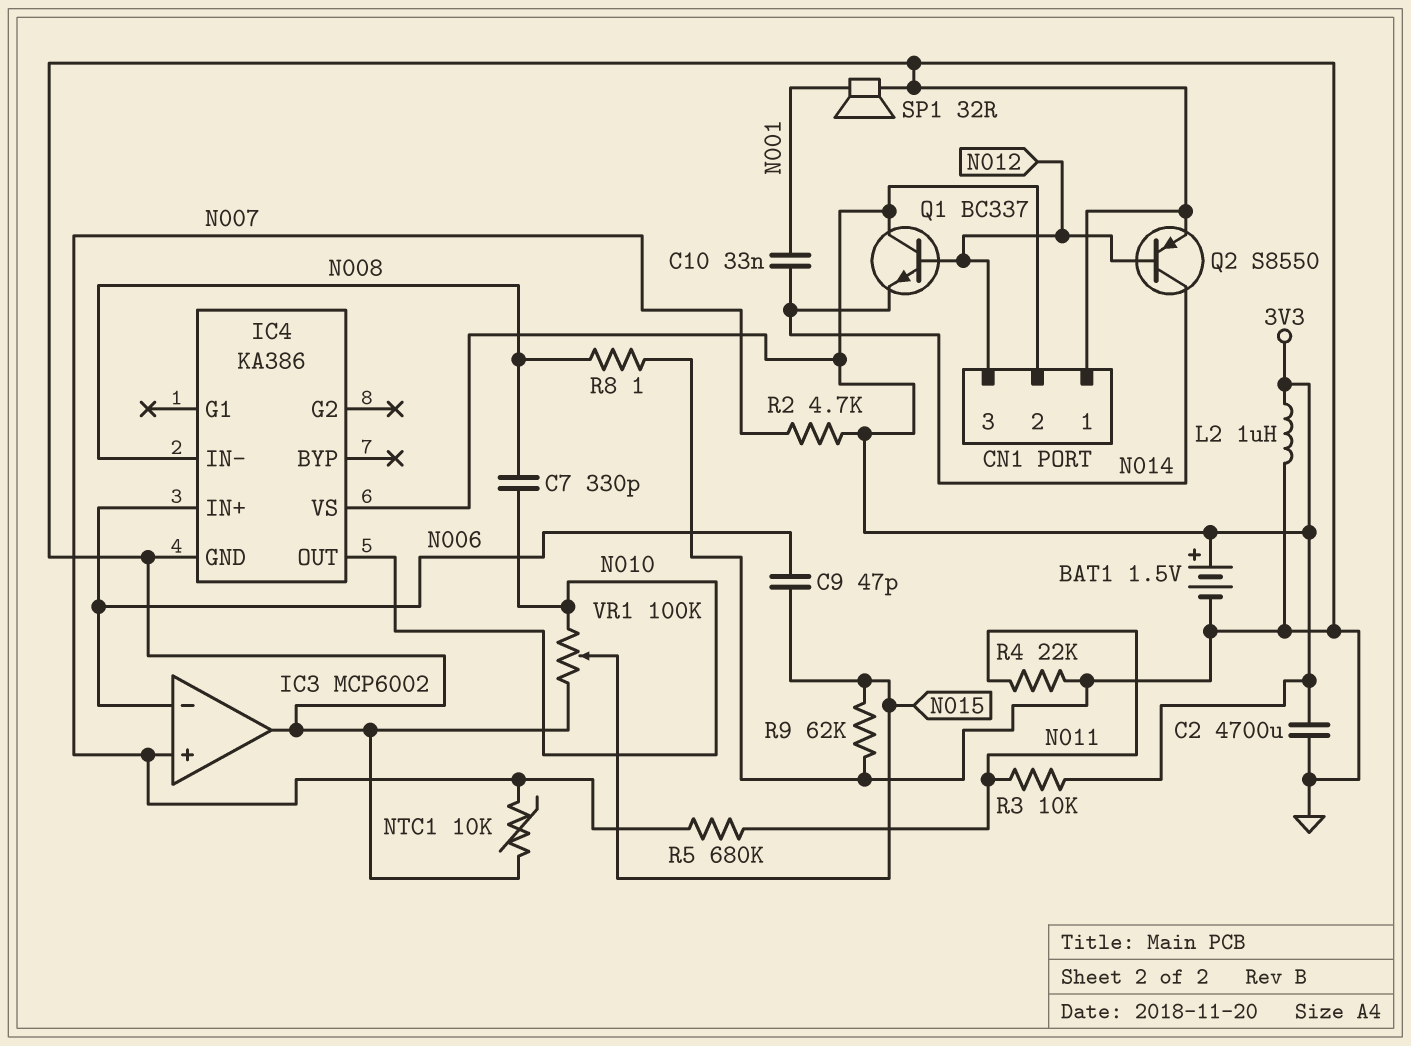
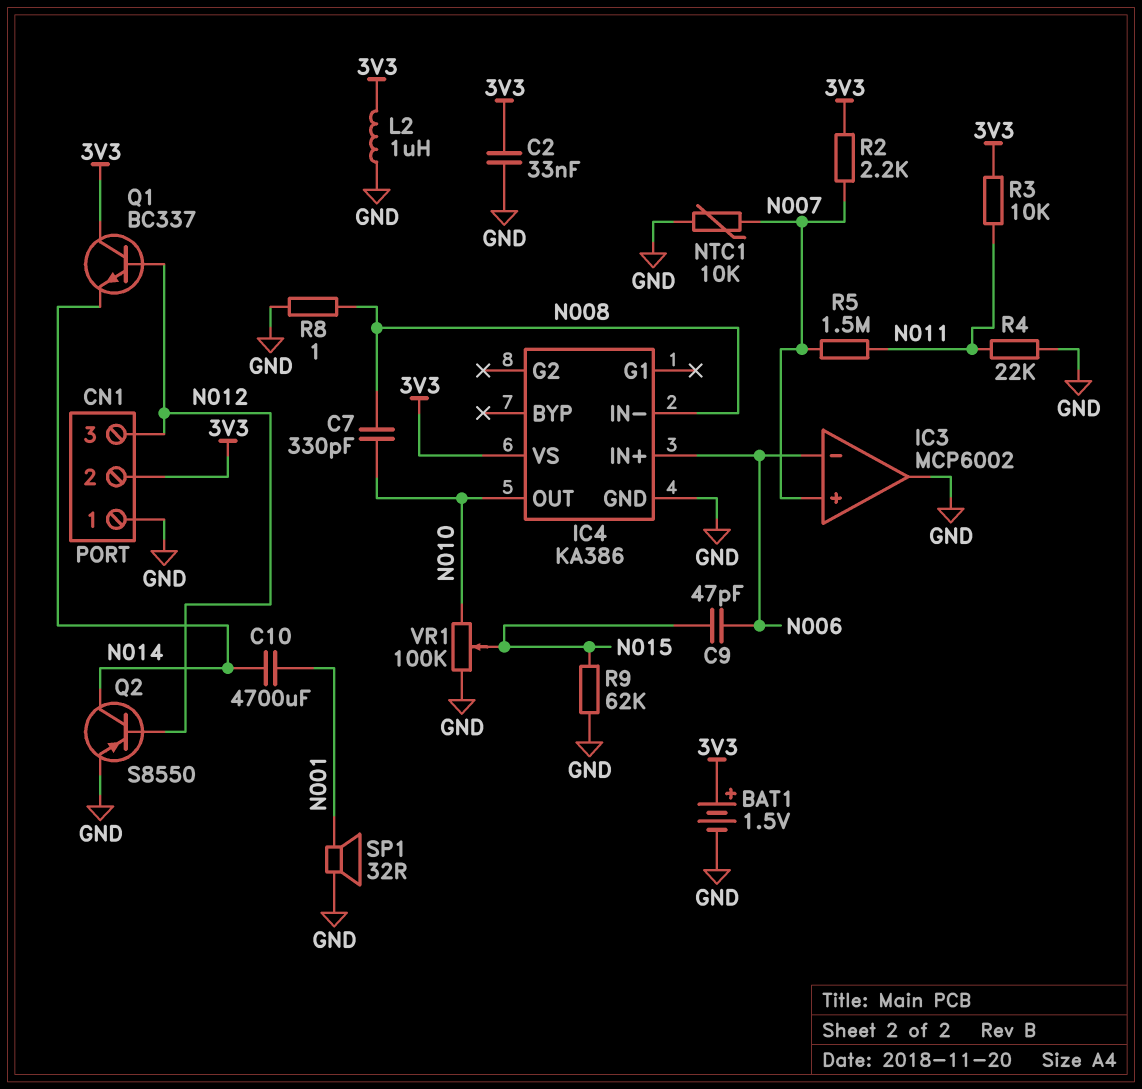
C2: 4700uF (3V3, GND) -> 33nF (3V3, GND)
C10: 33nF (N001, N014) -> 4700uF (N001, N014)
R2: 4.7k (3V3, N007) -> 2.2k (3V3, N007)
R5: 680k (N007, N011) -> 1.5M (N007, N011)

